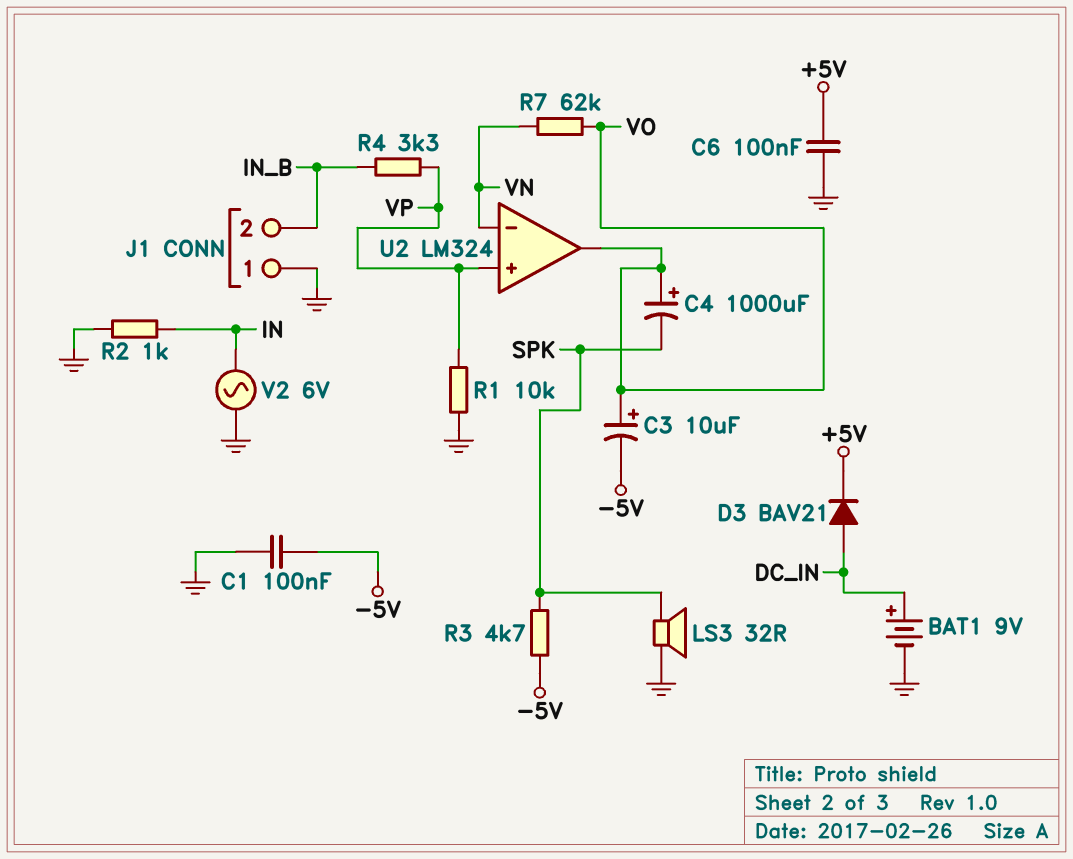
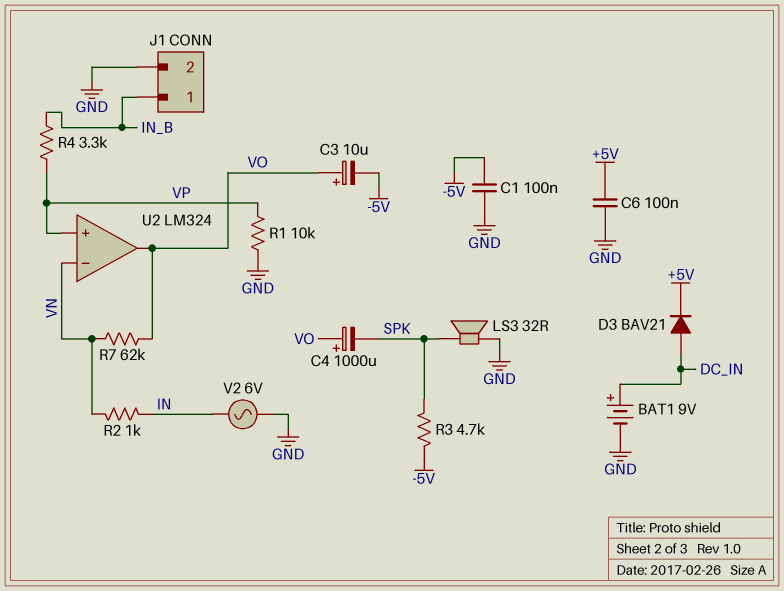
J1 pin 1: GND -> IN_B
J1 pin 2: IN_B -> GND
R2: 1k (GND, IN) -> 1k (IN, VN)

